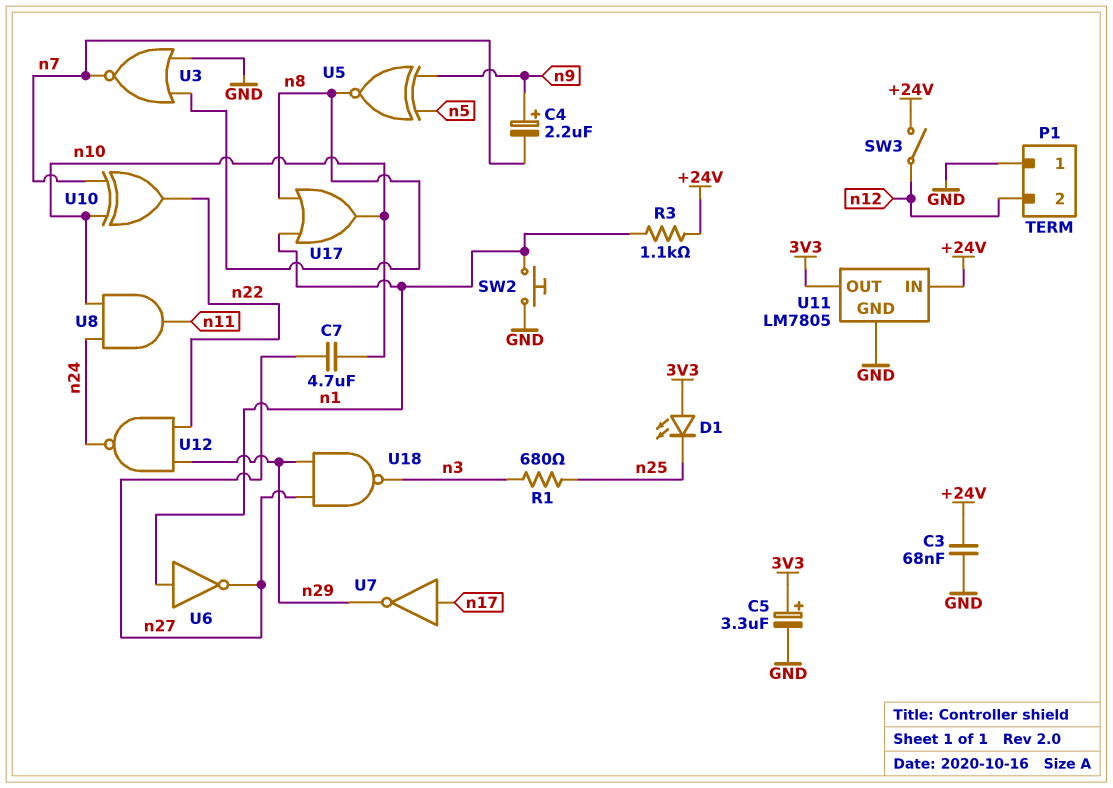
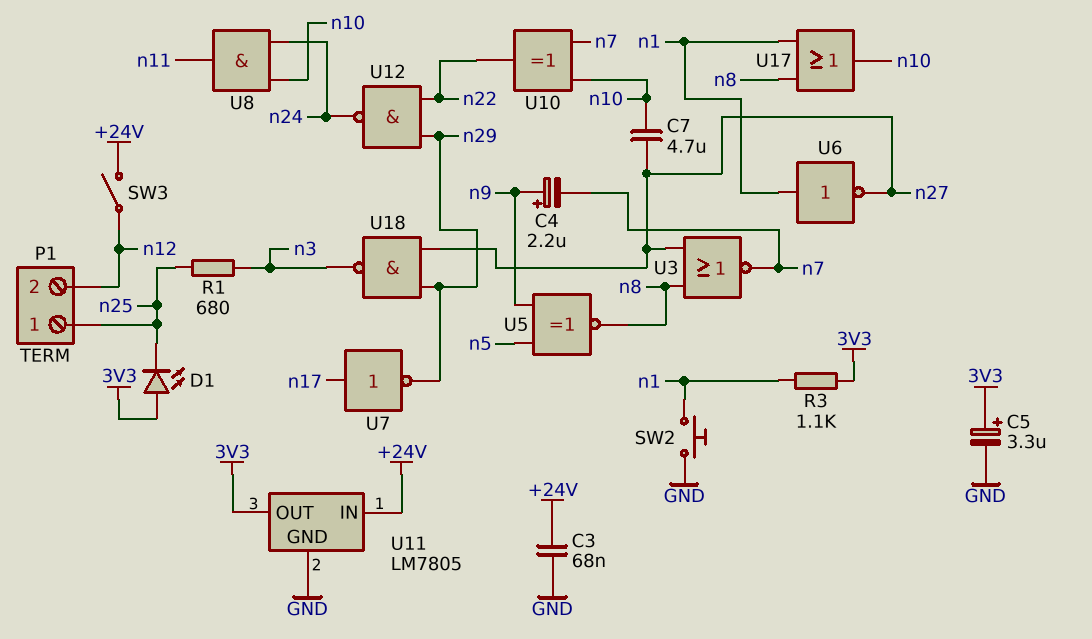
P1 pin 1: GND -> n25
R3: 1.1k (+24V, n1) -> 1.1k (3V3, n1)
U3: NOR (in GND, in n8, out n7) -> NOR (in n8, in n27, out n7)

